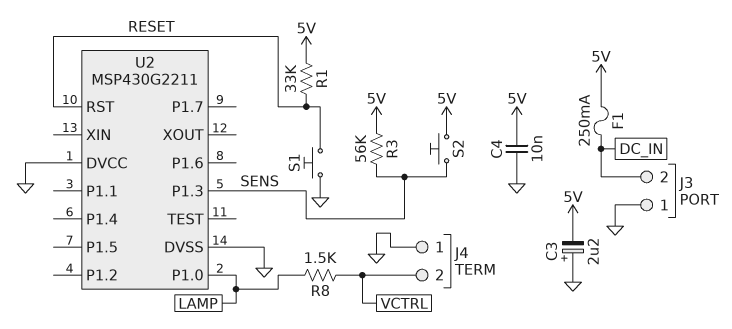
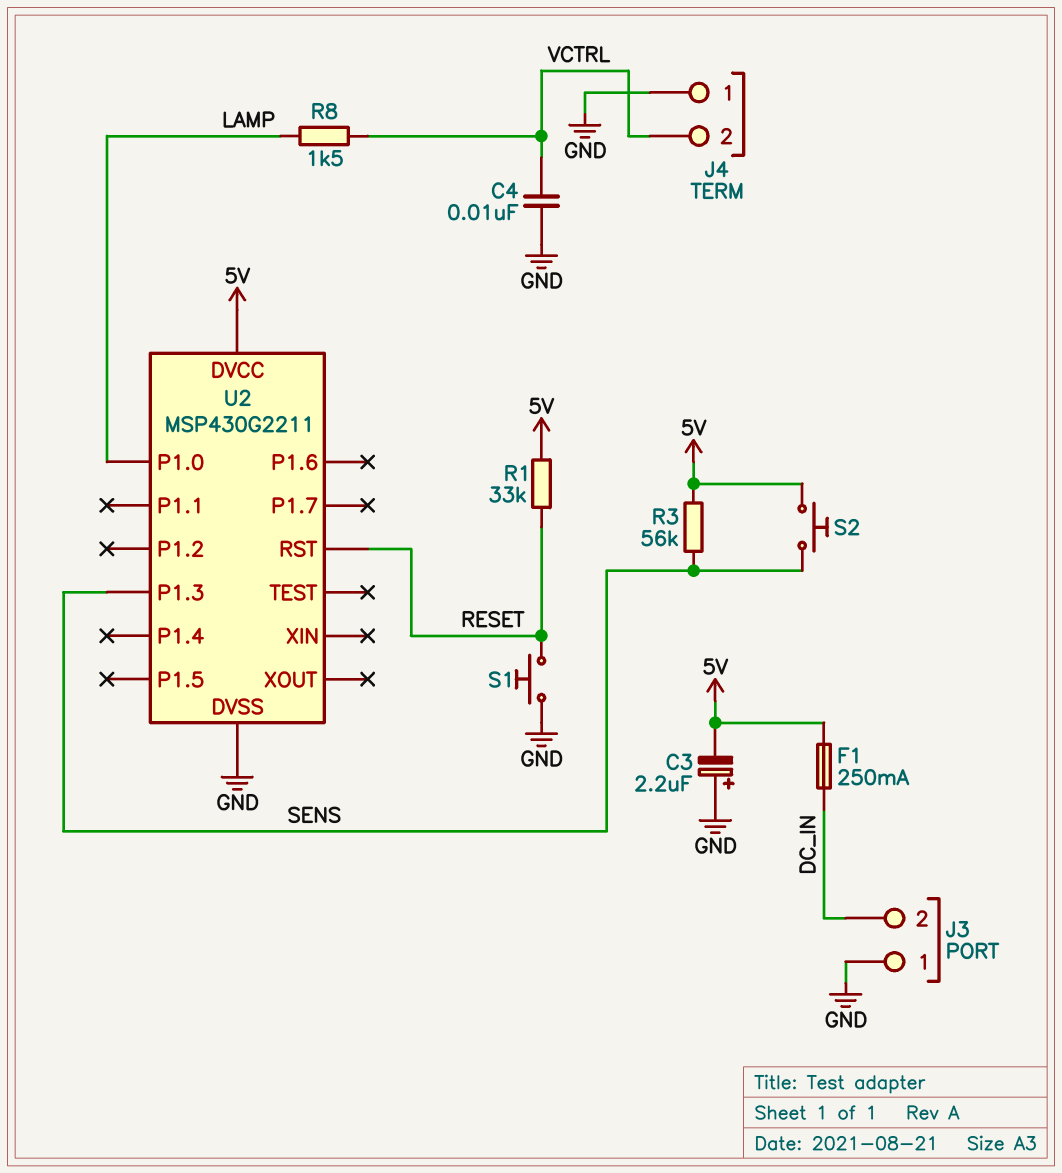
C4: 10nF (5V, GND) -> 10nF (GND, VCTRL)
U2 pin DVCC: GND -> 5V

